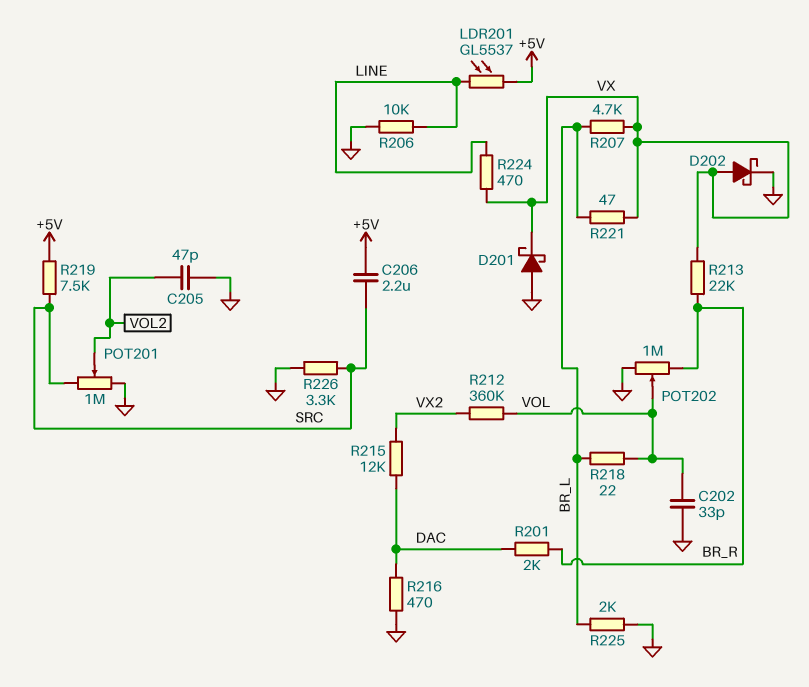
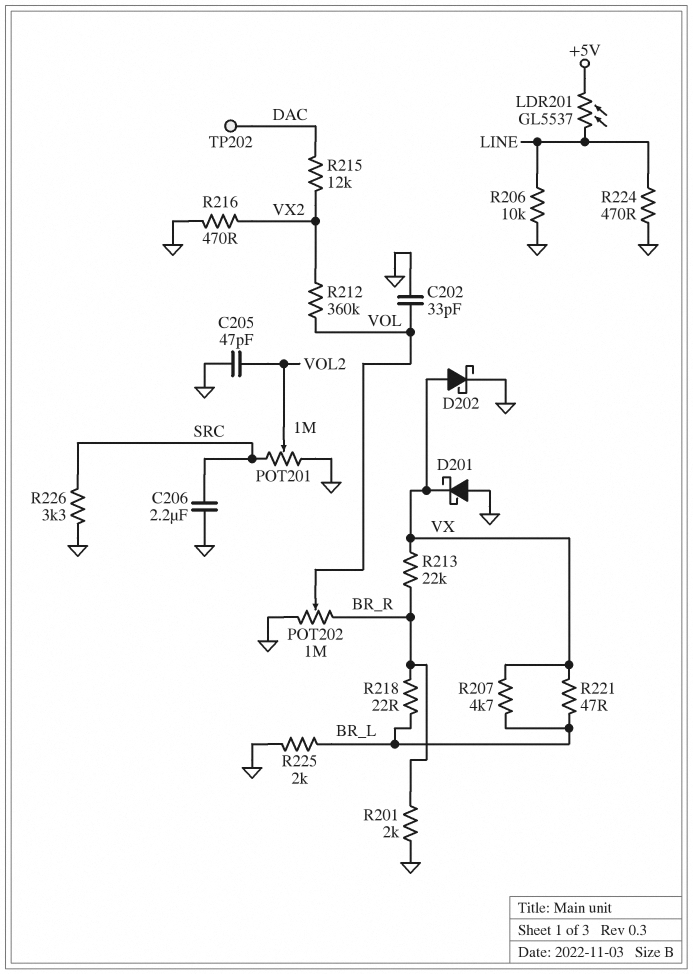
C206: 2.2uF (+5V, SRC) -> 2.2uF (GND, SRC)
R201: 2k (BR_R, DAC) -> 2k (BR_R, GND)
R216: 470 (DAC, GND) -> 470 (GND, VX2)
R218: 22 (BR_L, VOL) -> 22 (BR_L, BR_R)
R219: 7.5k (+5V, SRC) -> none
R224: 470 (LINE, VX) -> 470 (GND, LINE)
TP202: none -> test point (DAC)

